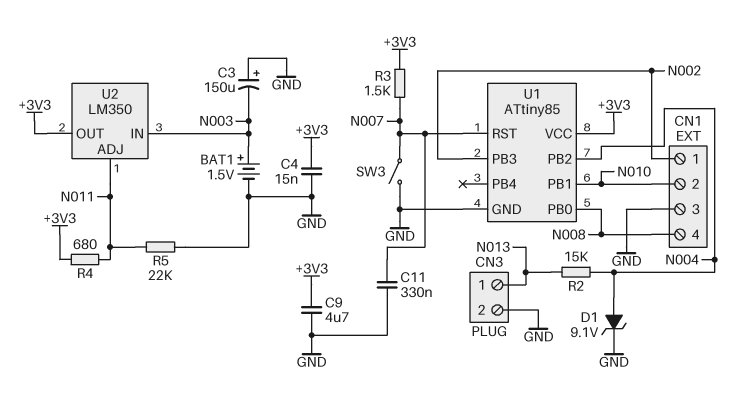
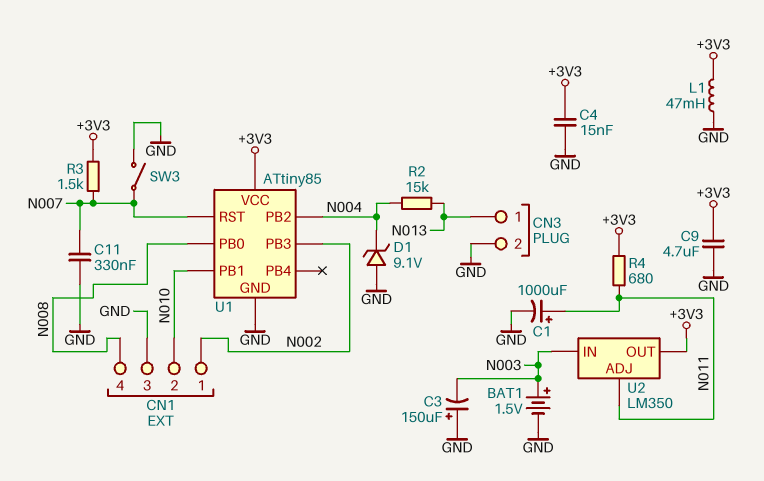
C1: none -> 1000uF (plus N011, minus GND)
D1: zener 9.1V (A N004, K GND) -> zener 9.1V (A GND, K N004)
L1: none -> 47mH (+3V3, GND)
R5: 22k (GND, N011) -> none

